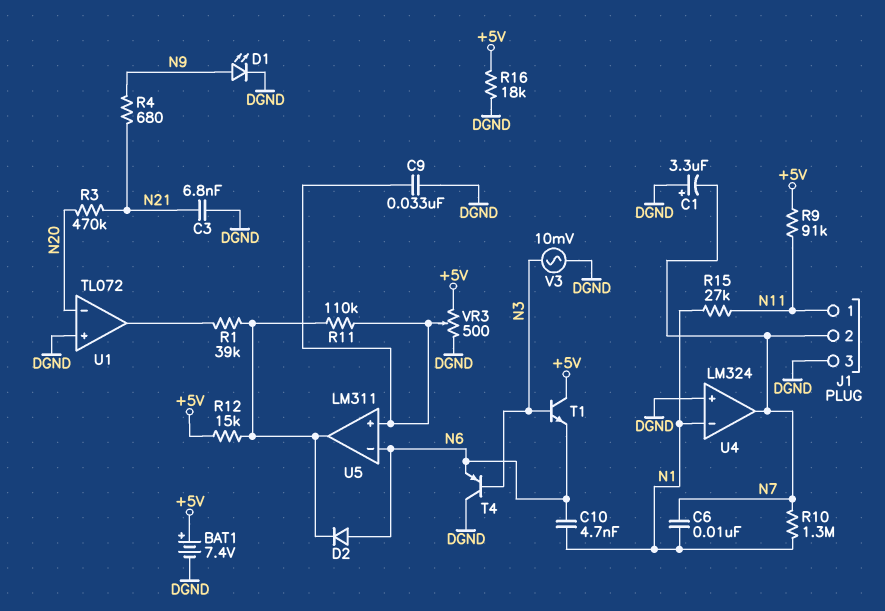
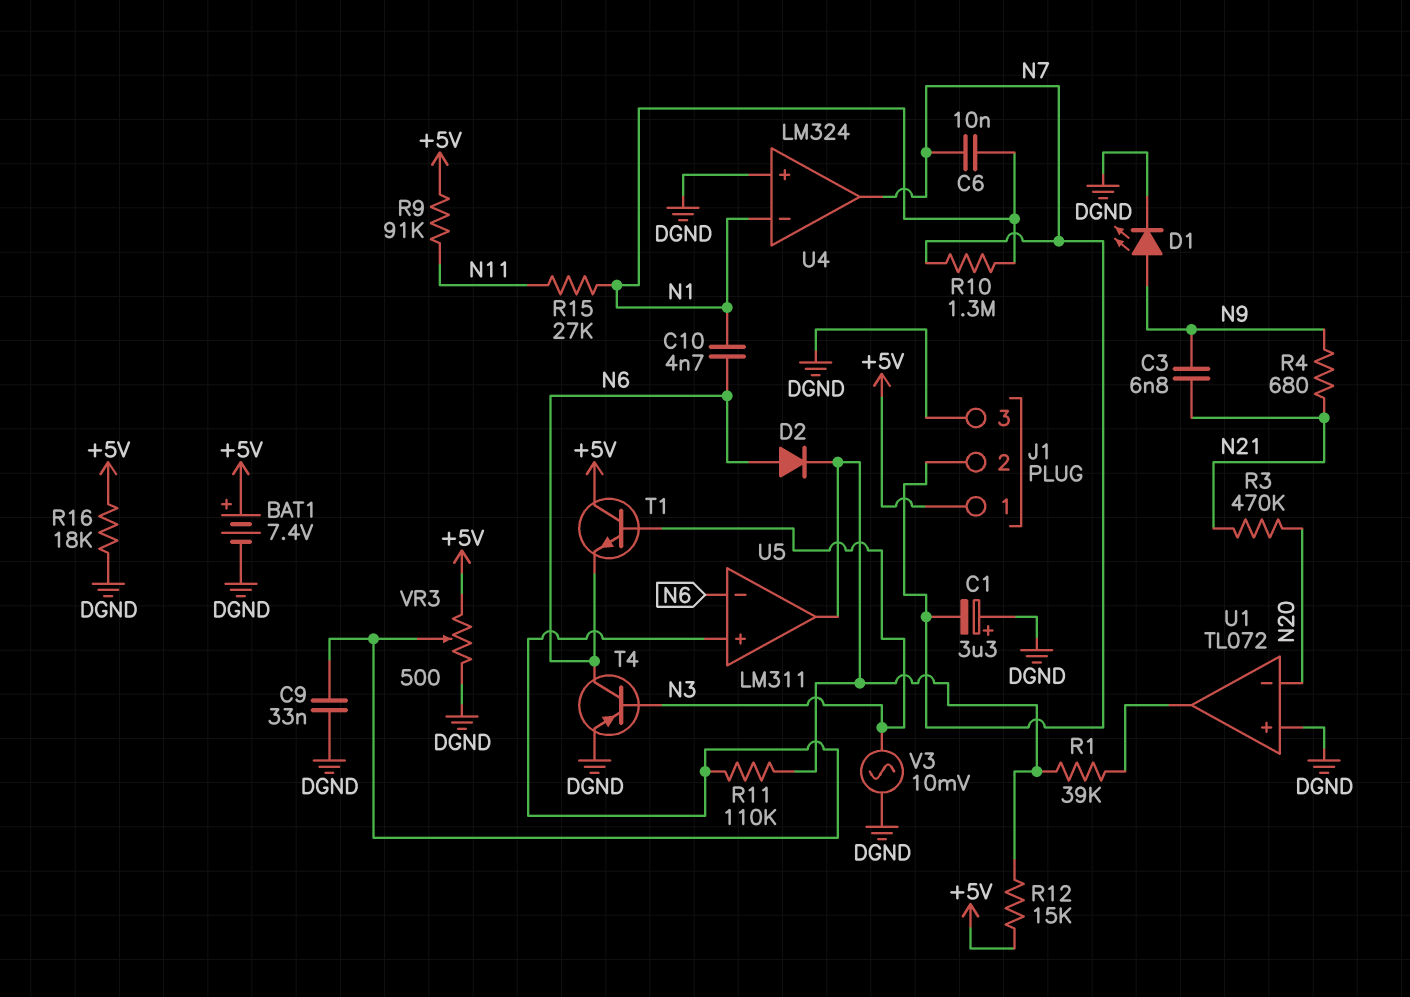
C3: 6.8nF (DGND, N21) -> 6.8nF (N9, N21)
J1 pin 1: N11 -> +5V
T4: PNP (B N3, C DGND, E N6) -> PNP (B N3, C N6, E DGND)

